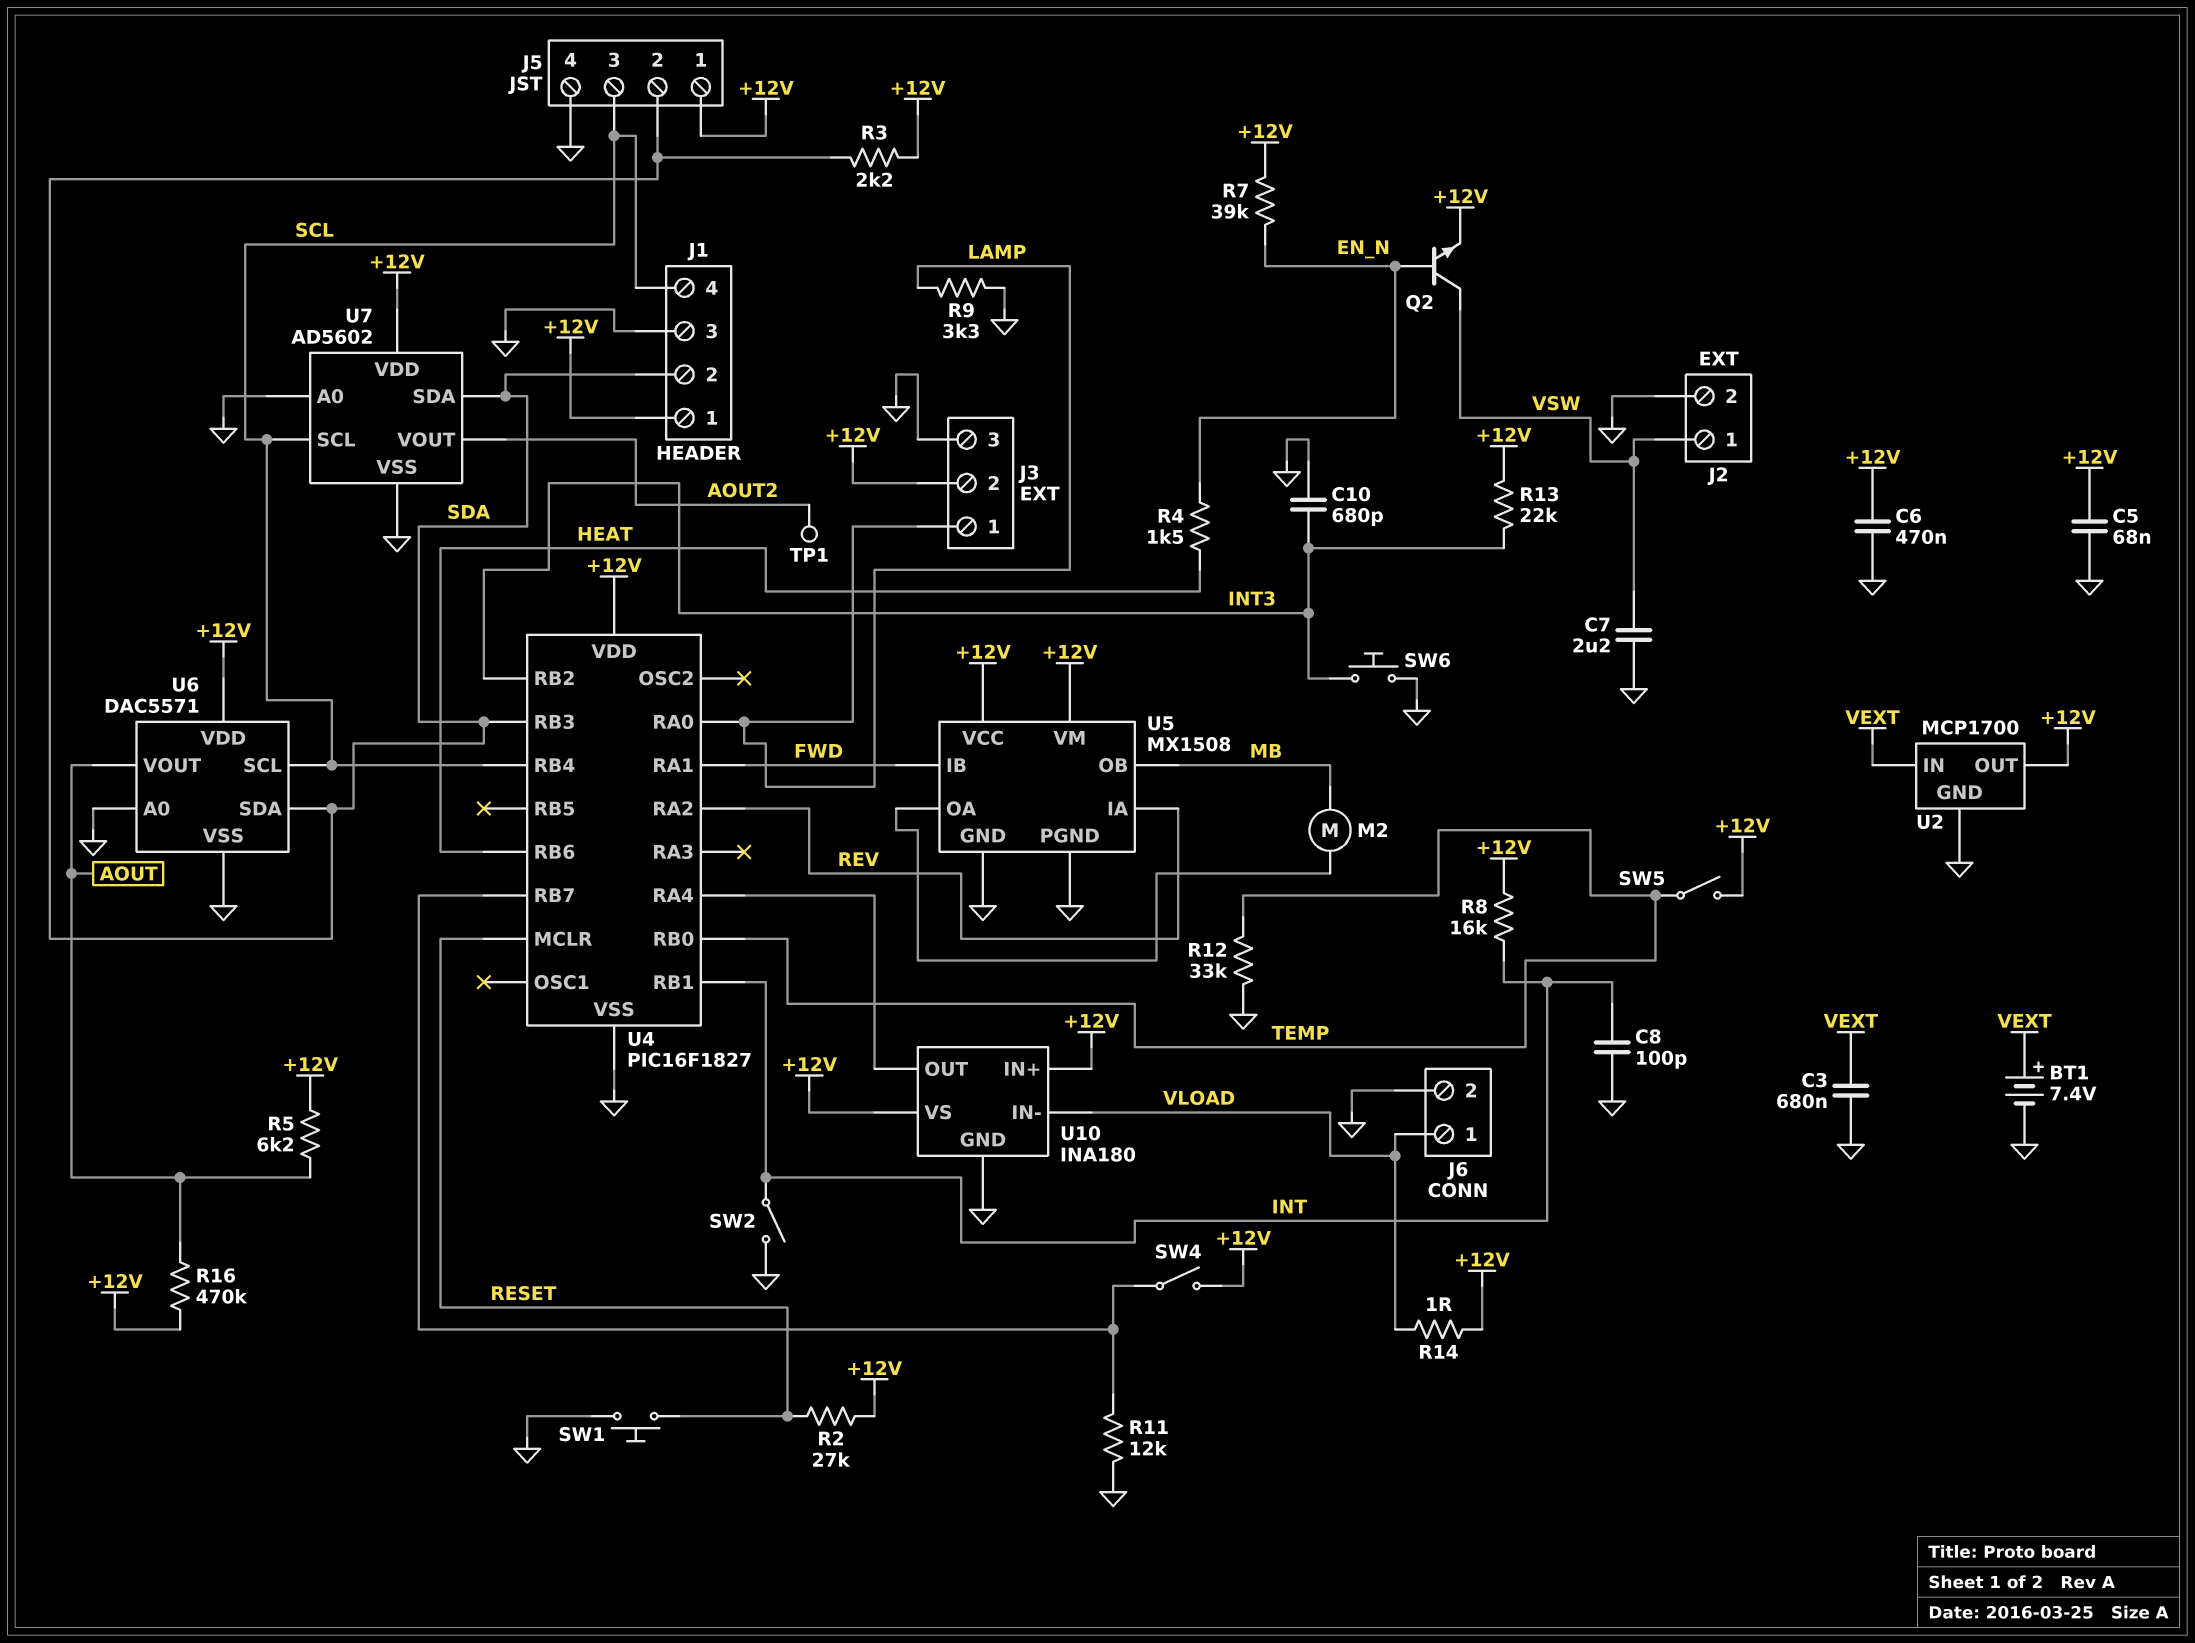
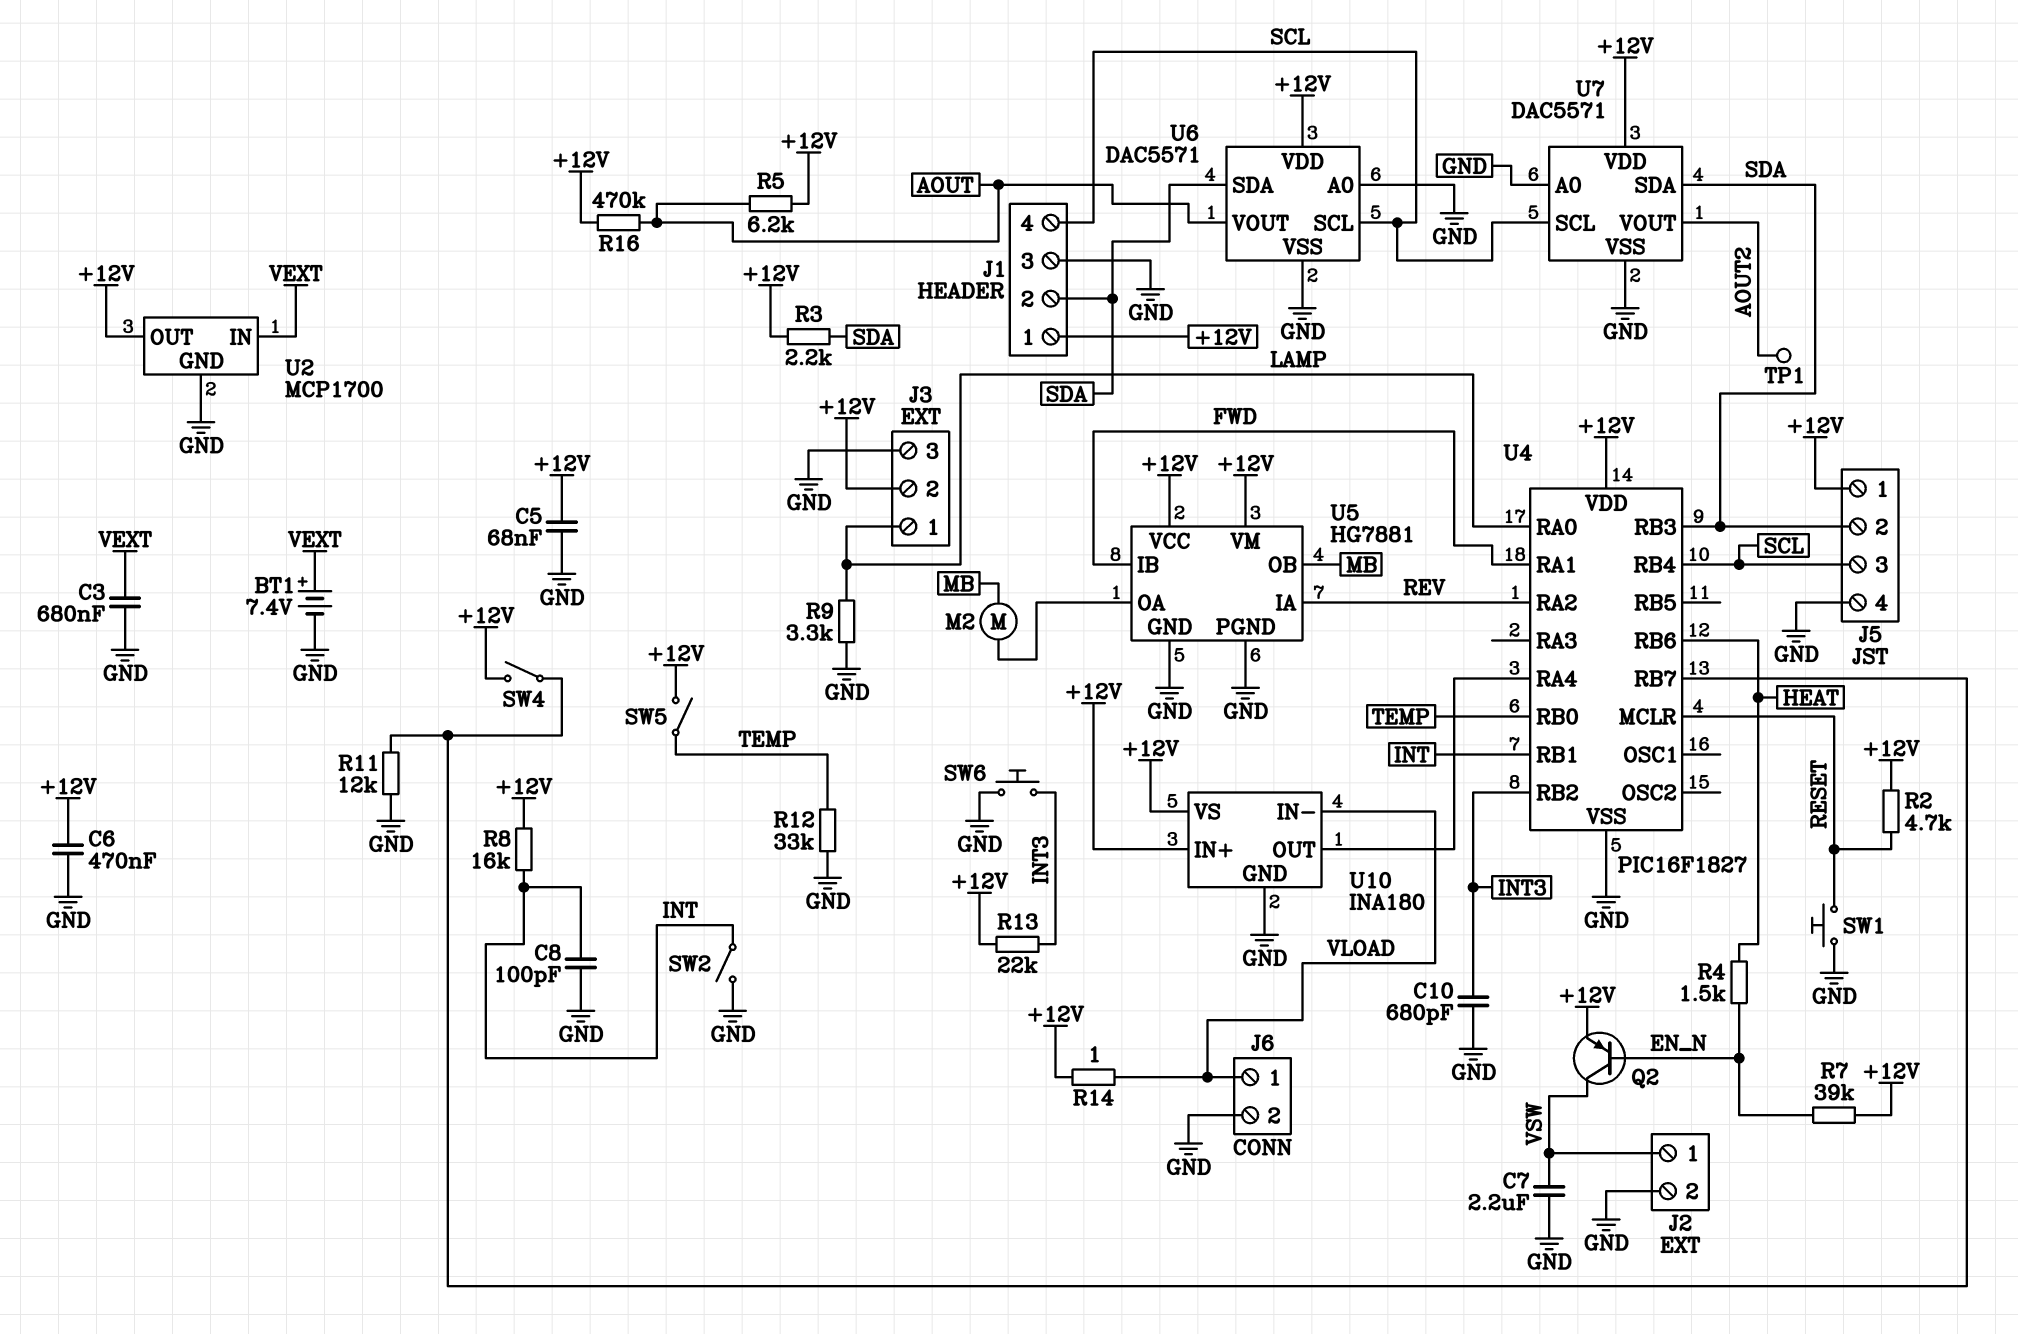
Q2: NPN (B EN_N, C VSW, E +12V) -> PNP (B EN_N, C VSW, E +12V)
R2: 27k (+12V, RESET) -> 4.7k (+12V, RESET)
U5: MX1508 -> HG7881
U7: AD5602 -> DAC5571

